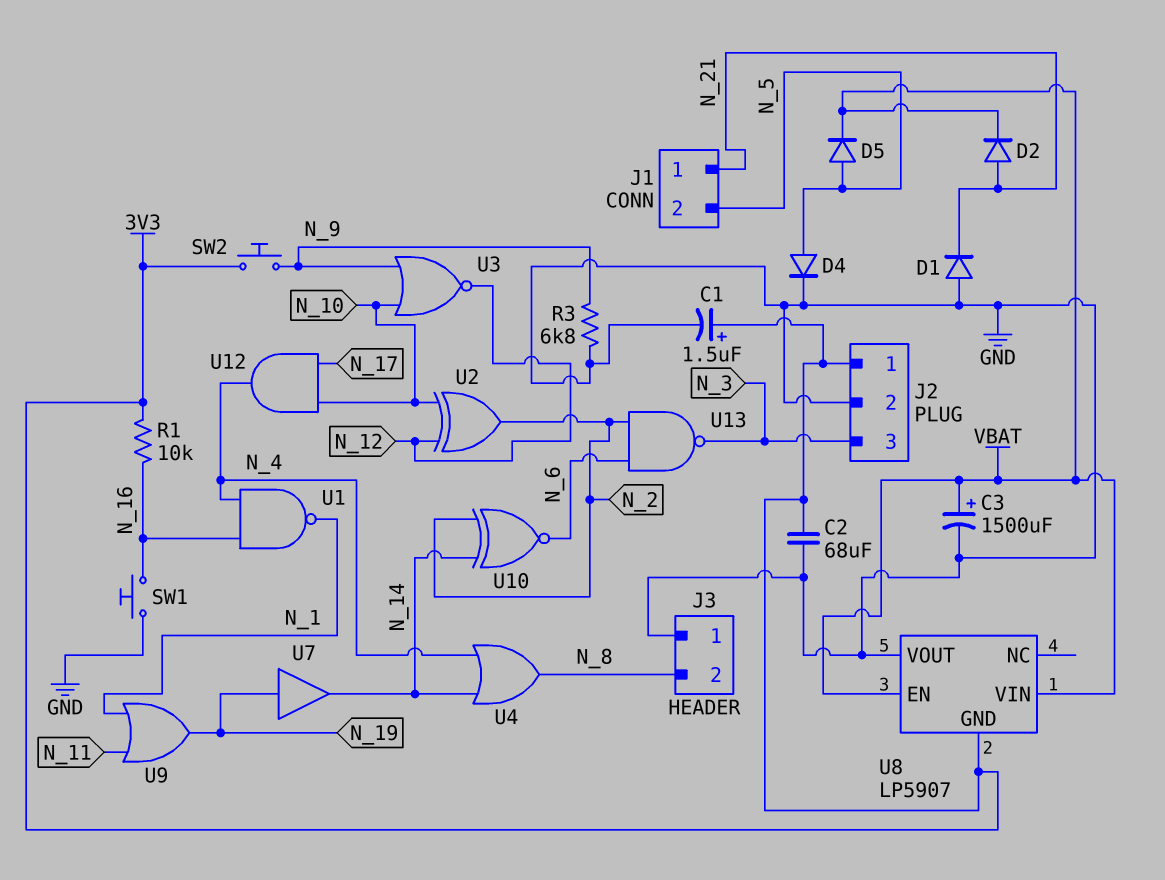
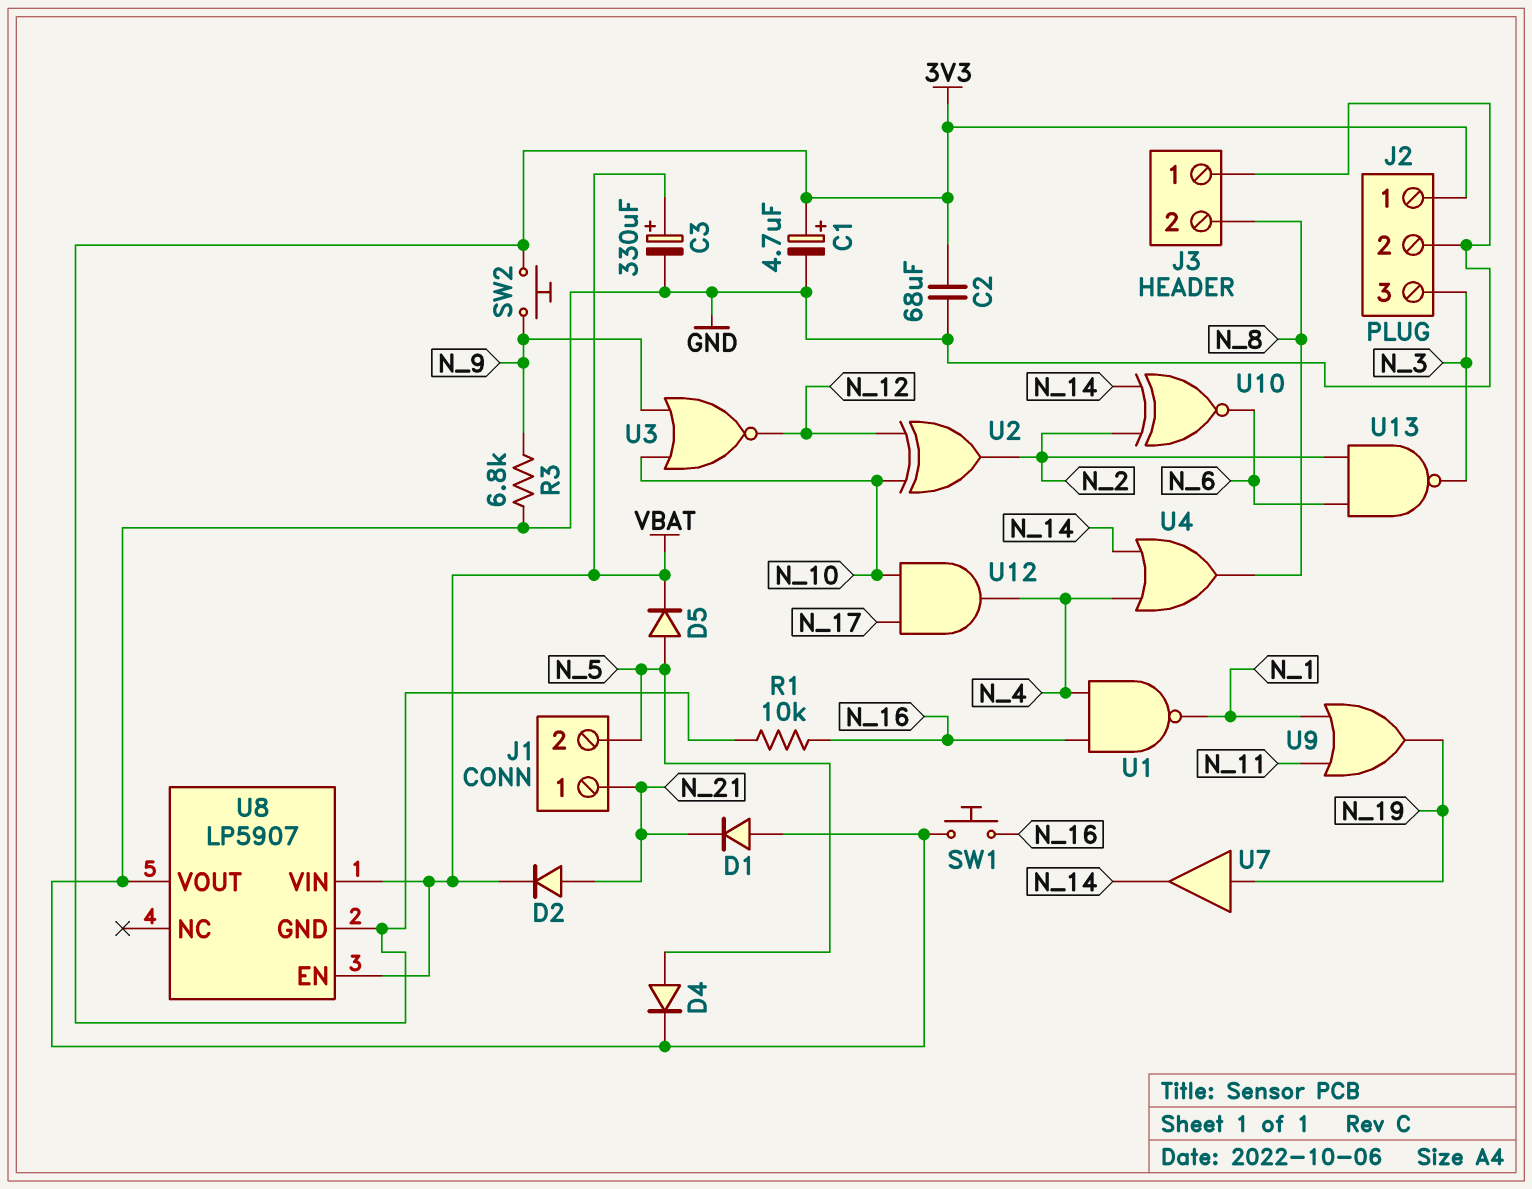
C1: 1.5uF (plus 3V3, minus GND) -> 4.7uF (plus 3V3, minus GND)
C3: 1500uF (plus VBAT, minus GND) -> 330uF (plus VBAT, minus GND)

